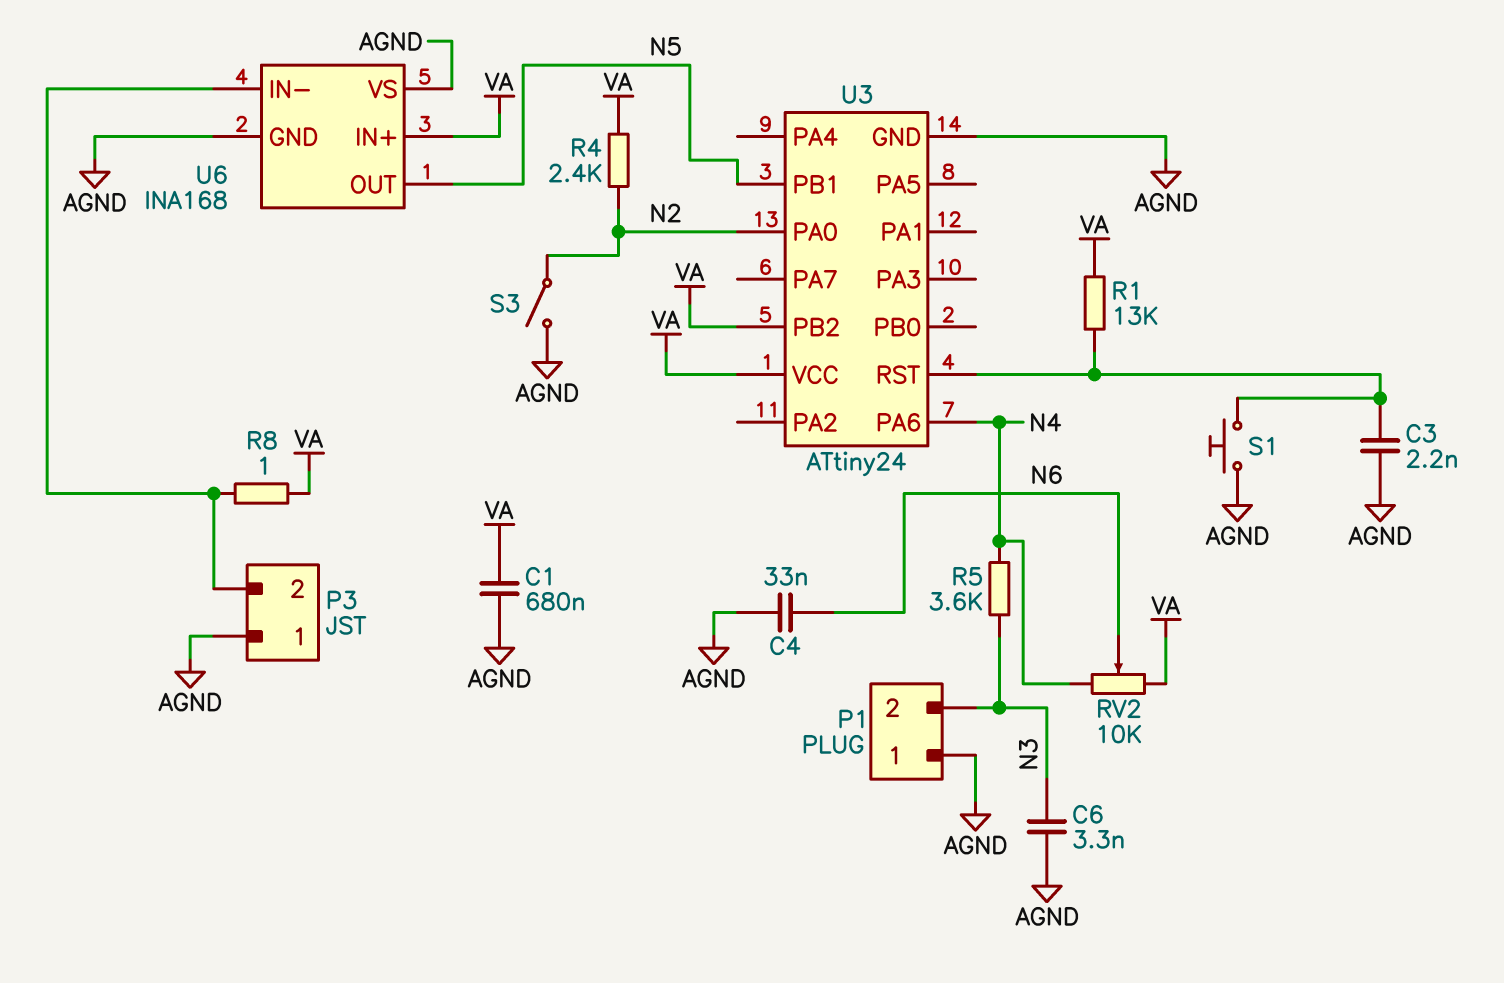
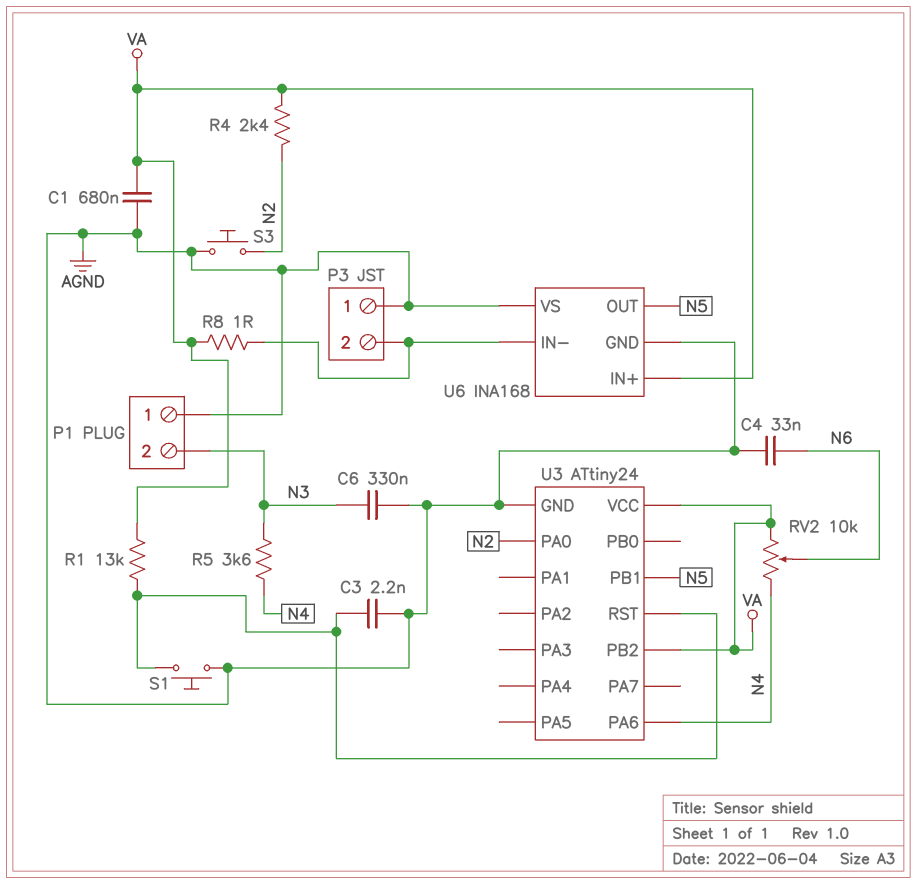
C6: 3.3nF (AGND, N3) -> 330nF (AGND, N3)
S3: switch (AGND, N2) -> button (AGND, N2)

